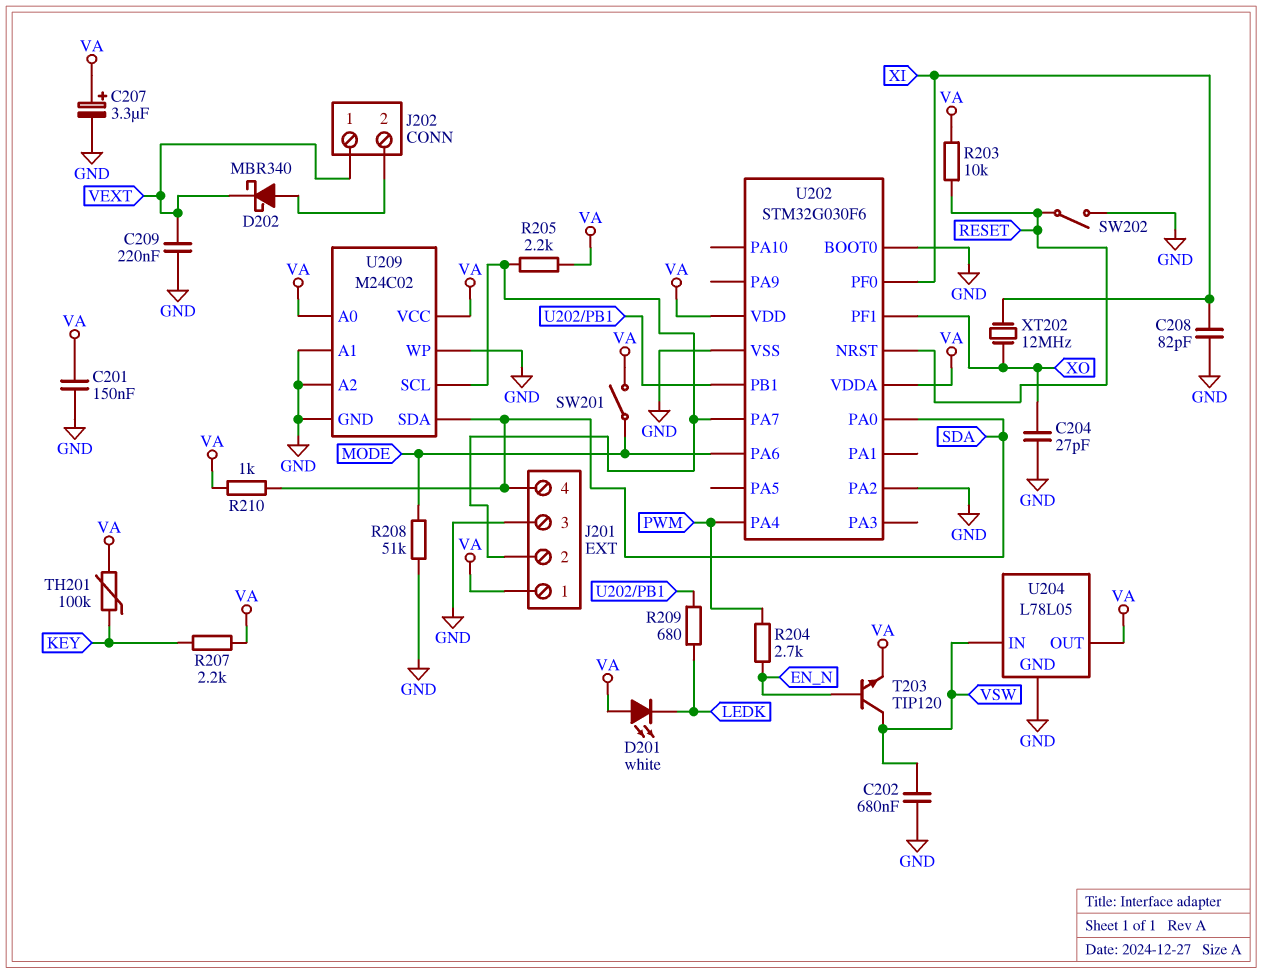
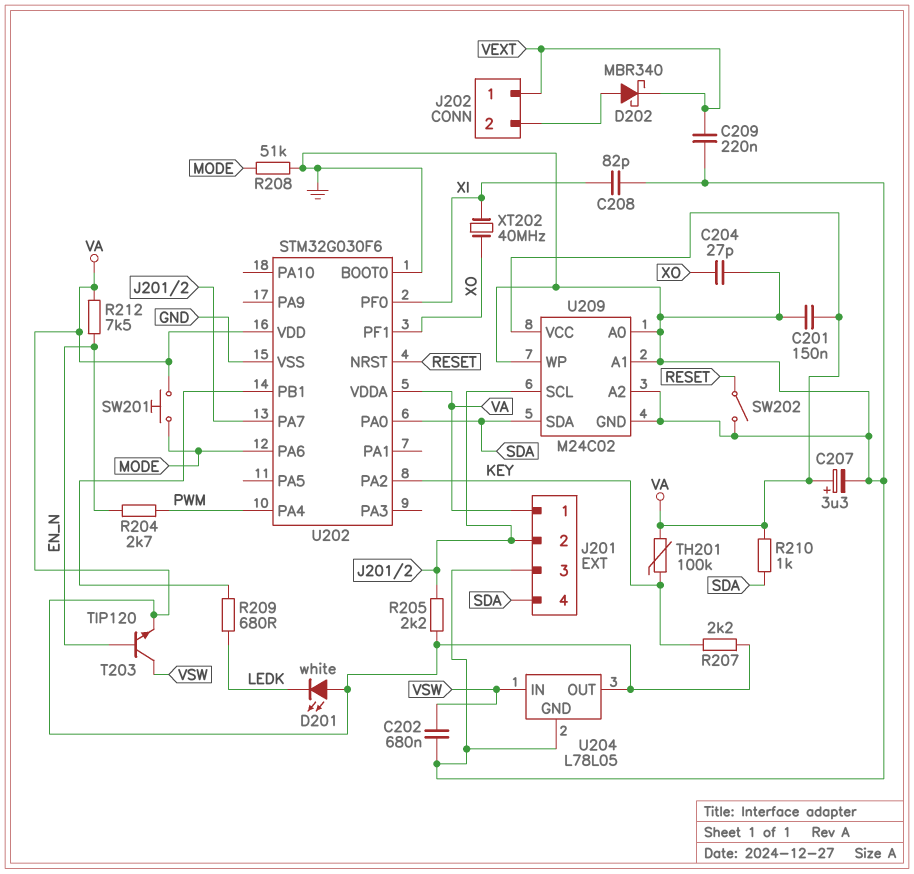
R203: 10k (RESET, VA) -> none
R212: none -> 7.5k (EN_N, VA)
SW201: switch (MODE, VA) -> button (MODE, VA)
U202 pin PA2: GND -> KEY
U209 pin A0: VA -> GND
XT202: 12MHz (XI, XO) -> 40MHz (XI, XO)

